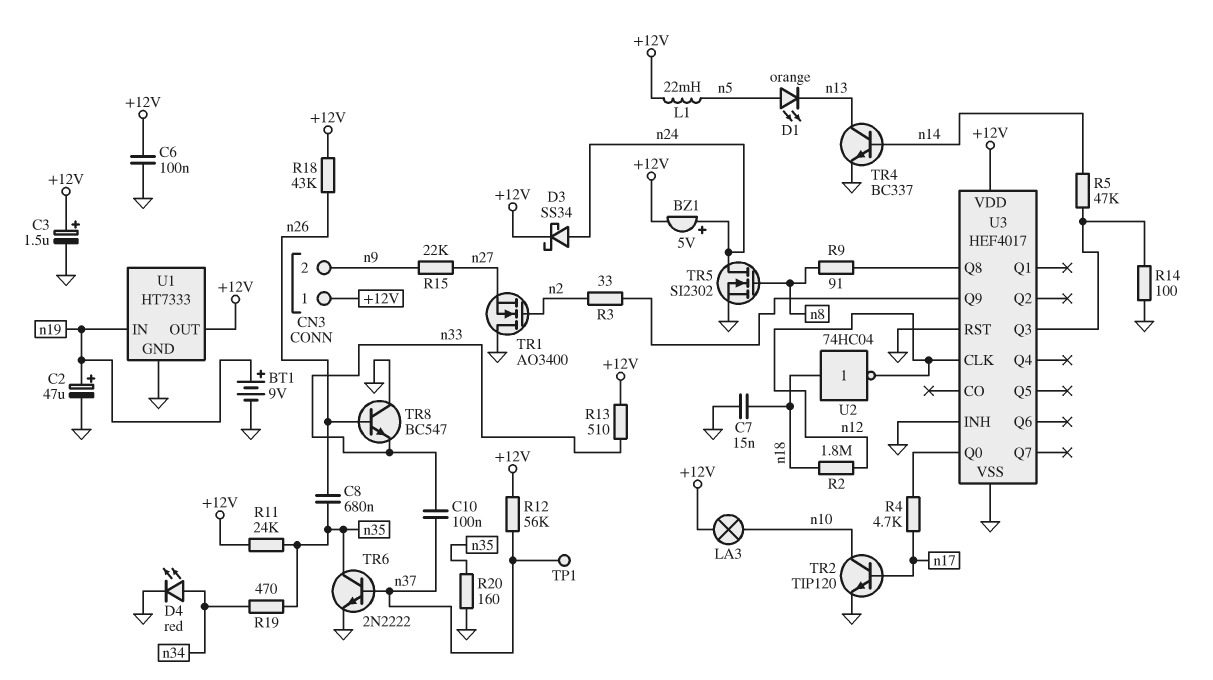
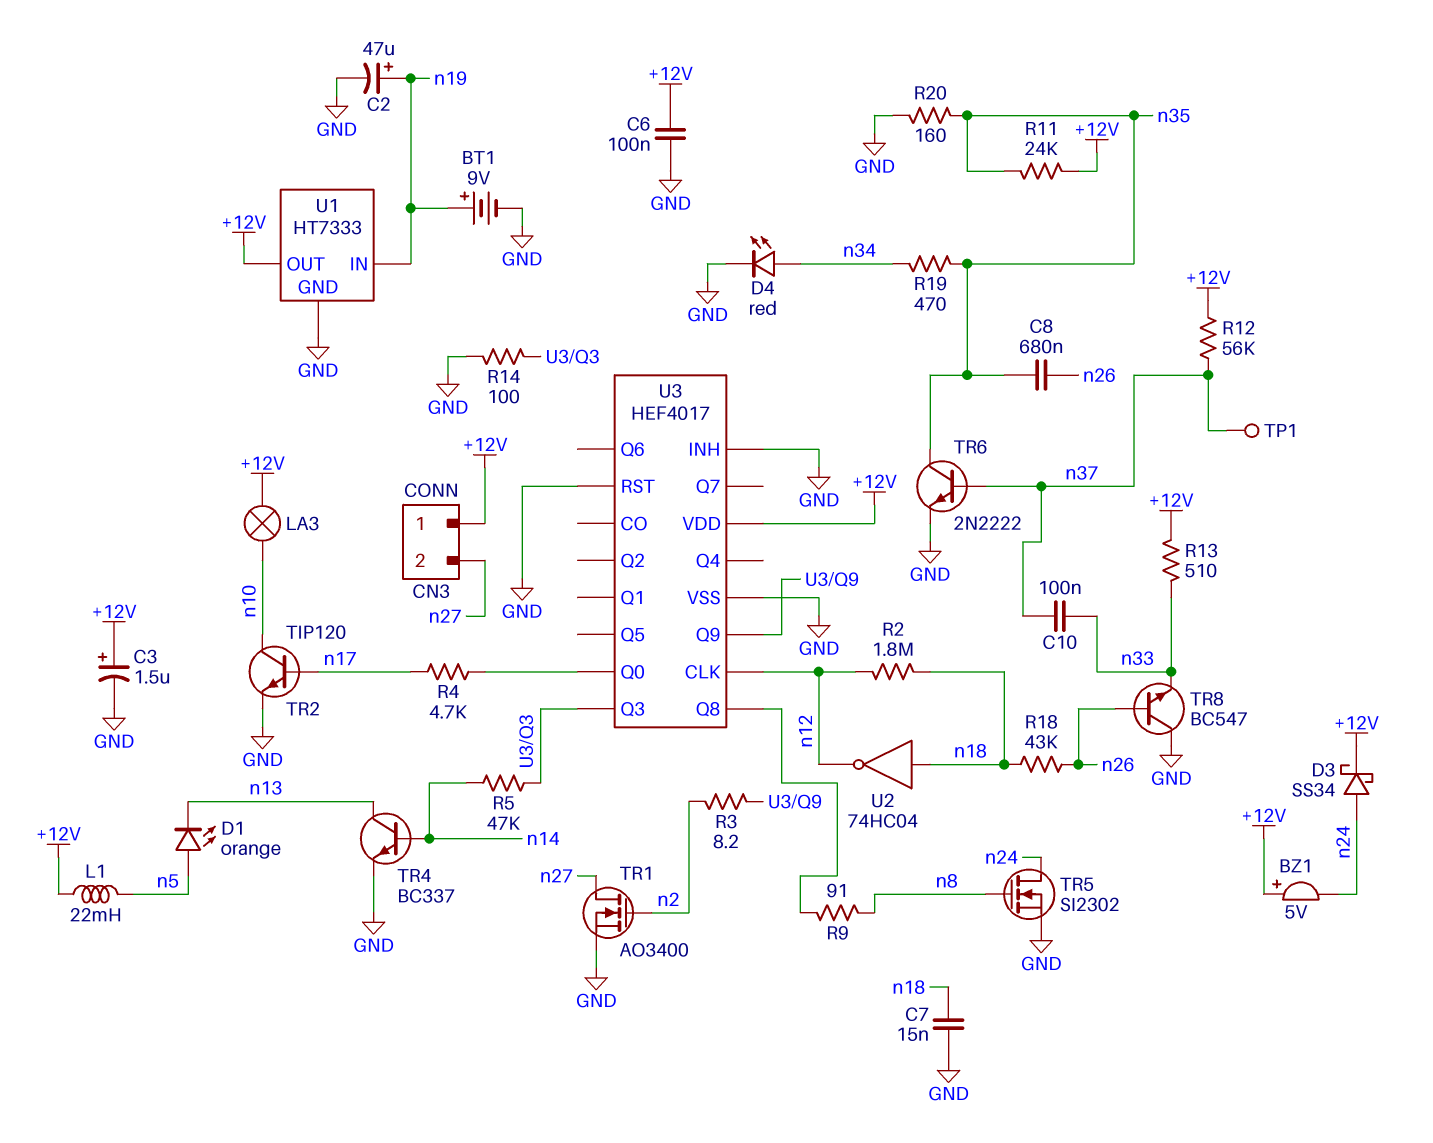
BZ1: buzzer 5V (plus n24, minus +12V) -> buzzer 5V (plus +12V, minus n24)
CN3 pin 2: n9 -> n27
R3: 33 (U3/Q9, n2) -> 8.2 (U3/Q9, n2)
R15: 22k (n9, n27) -> none
R18: 43k (+12V, n26) -> 43k (n18, n26)
TR1: NMOS AO3400 (G n2, D GND, S n27) -> NMOS AO3400 (G n2, D n27, S GND)

